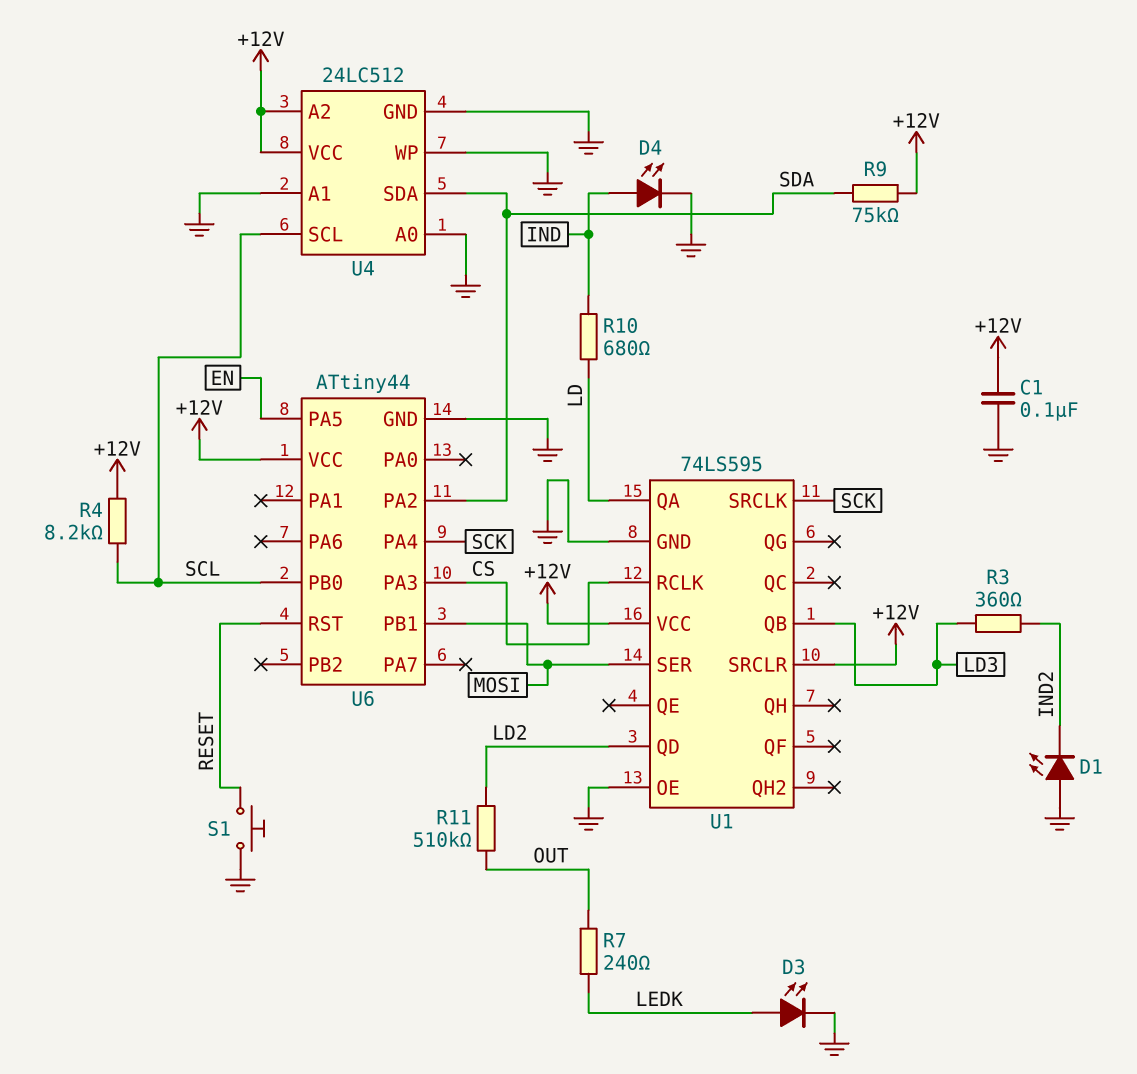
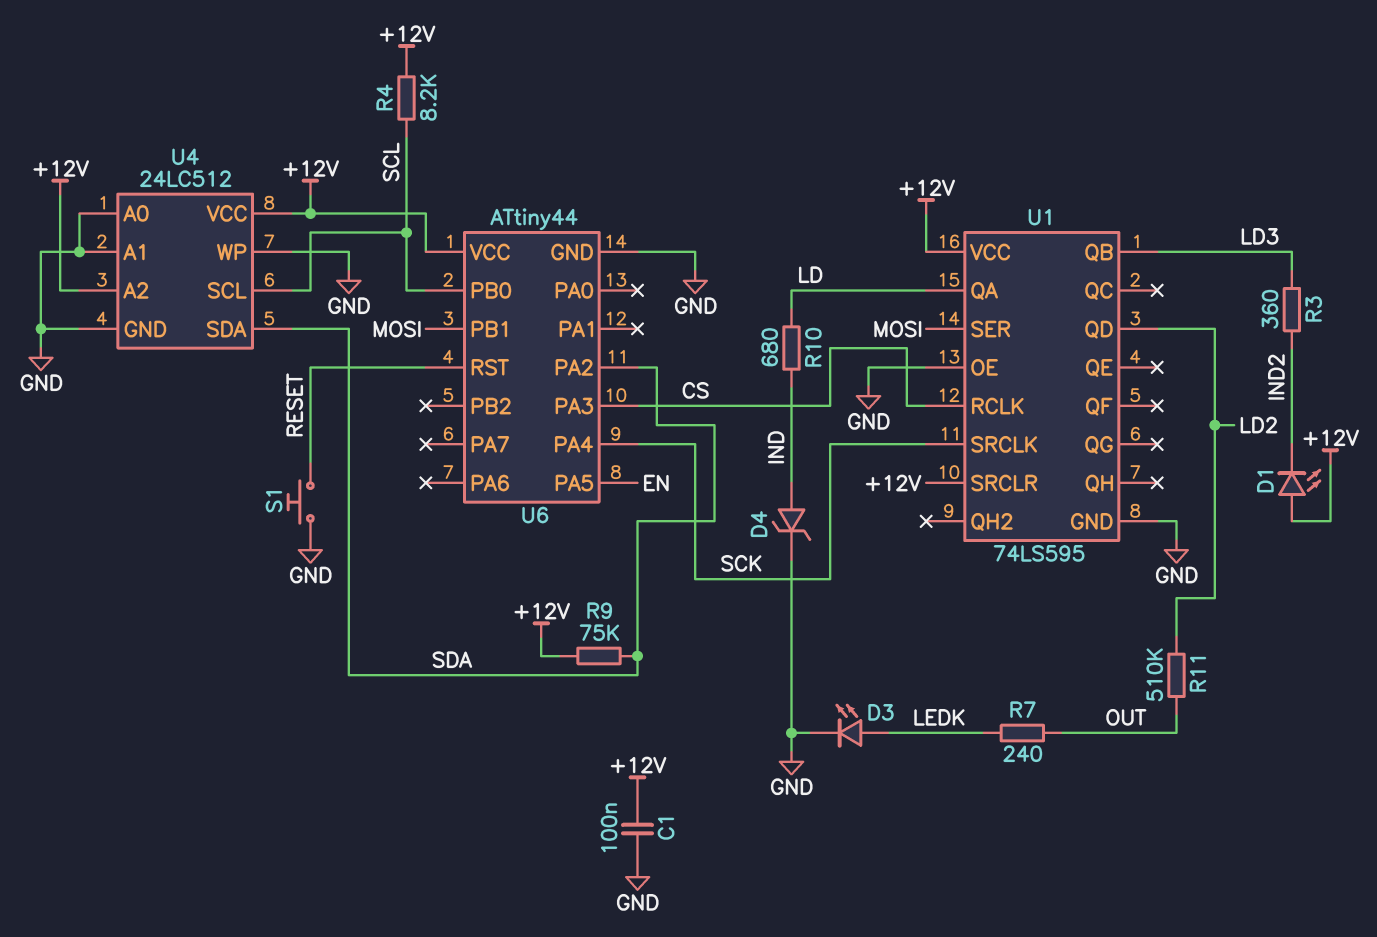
D1: LED (A GND, K IND2) -> LED (A +12V, K IND2)
D4: LED (A IND, K GND) -> zener (A IND, K GND)

